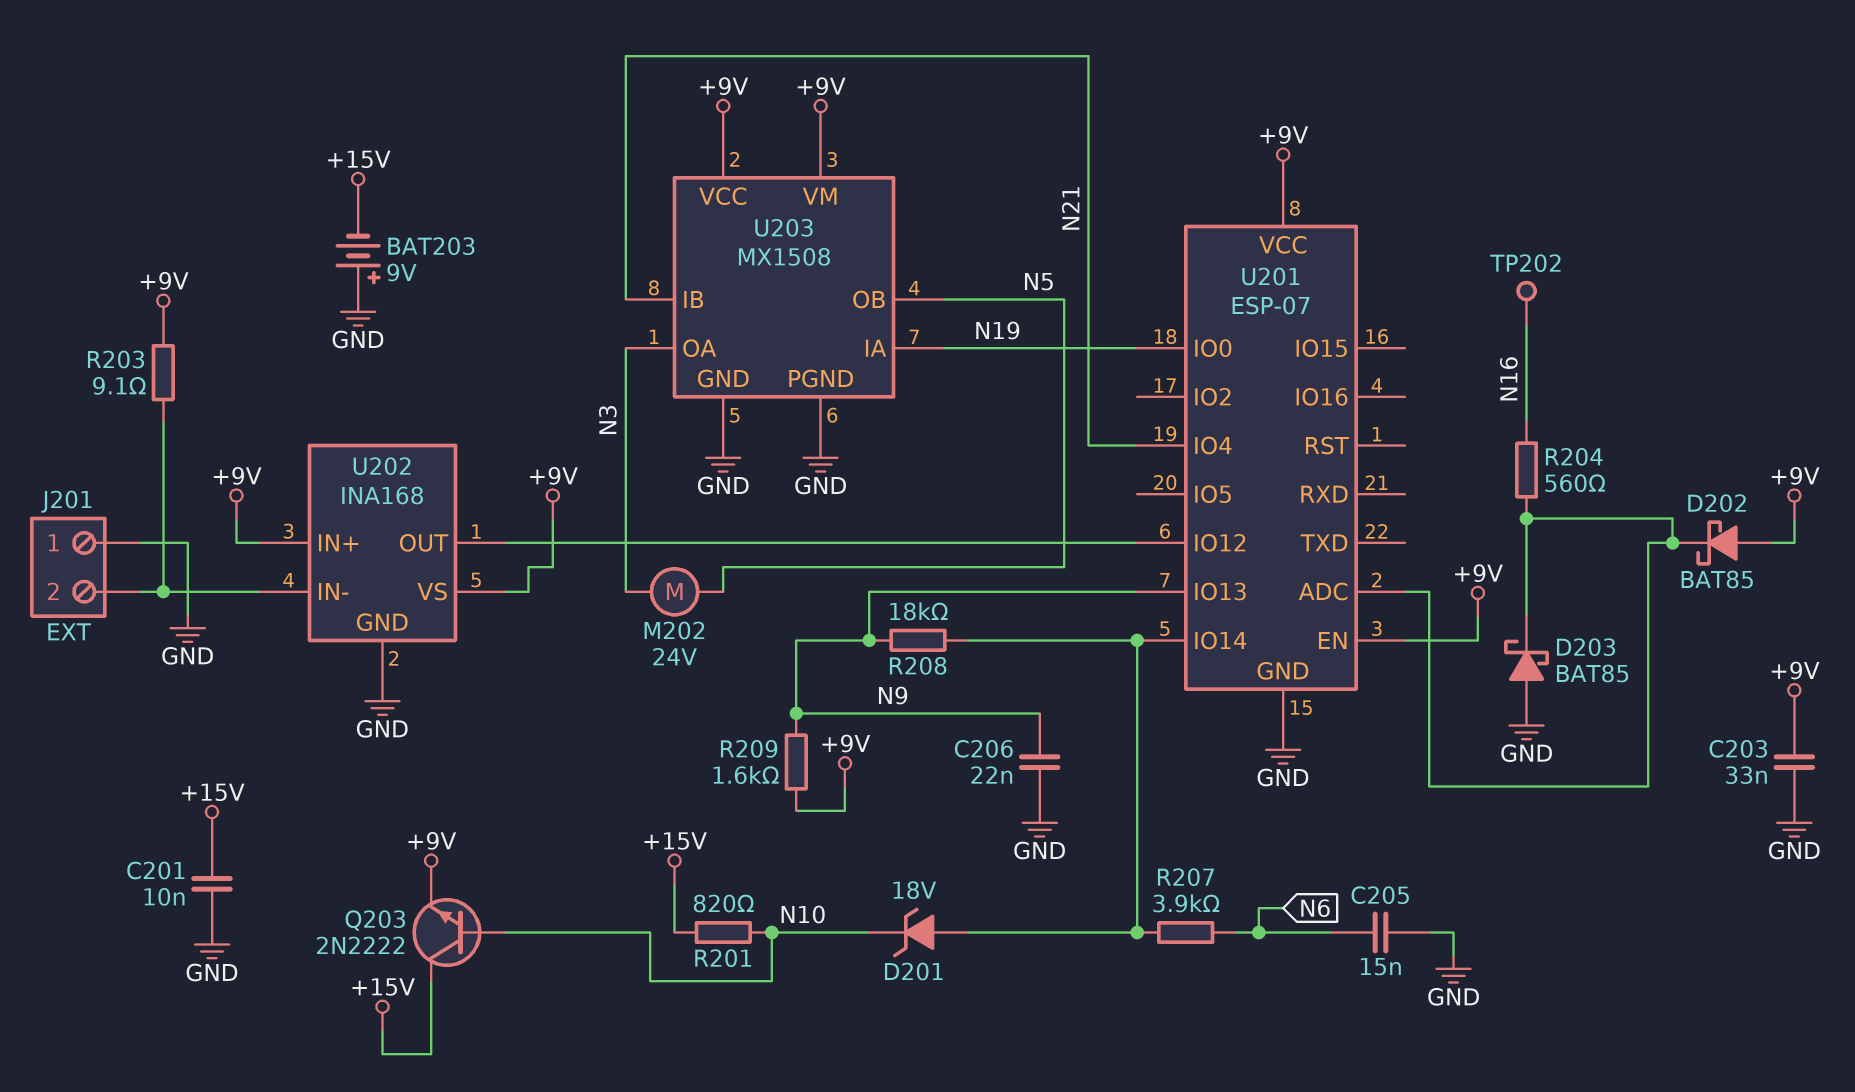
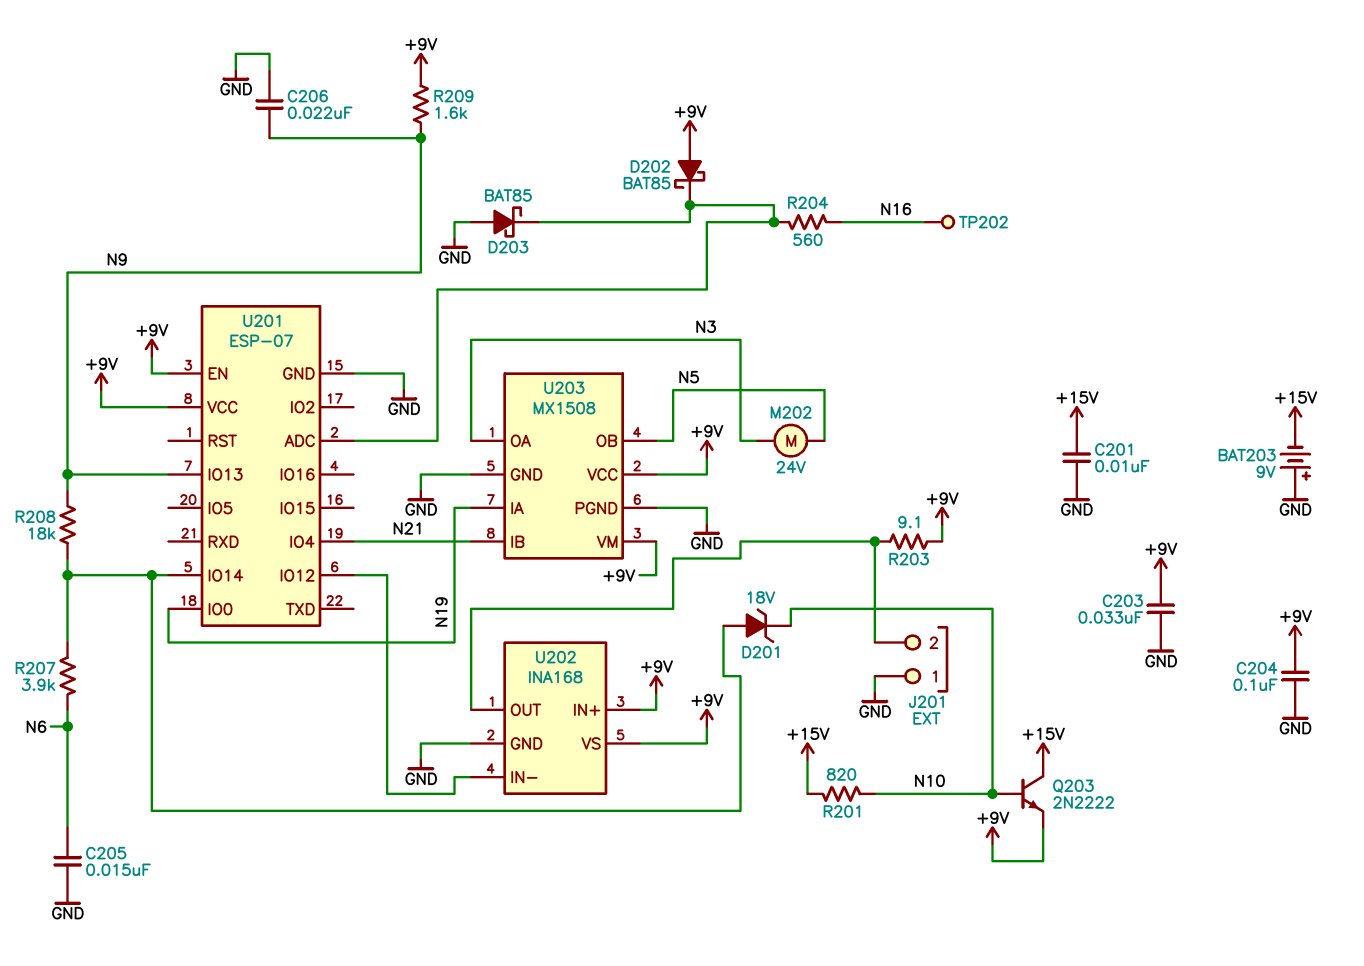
C204: none -> 100nF (+9V, GND)
U202 pin IN-: J201/2 -> U201/IO12
U202 pin OUT: U201/IO12 -> J201/2

